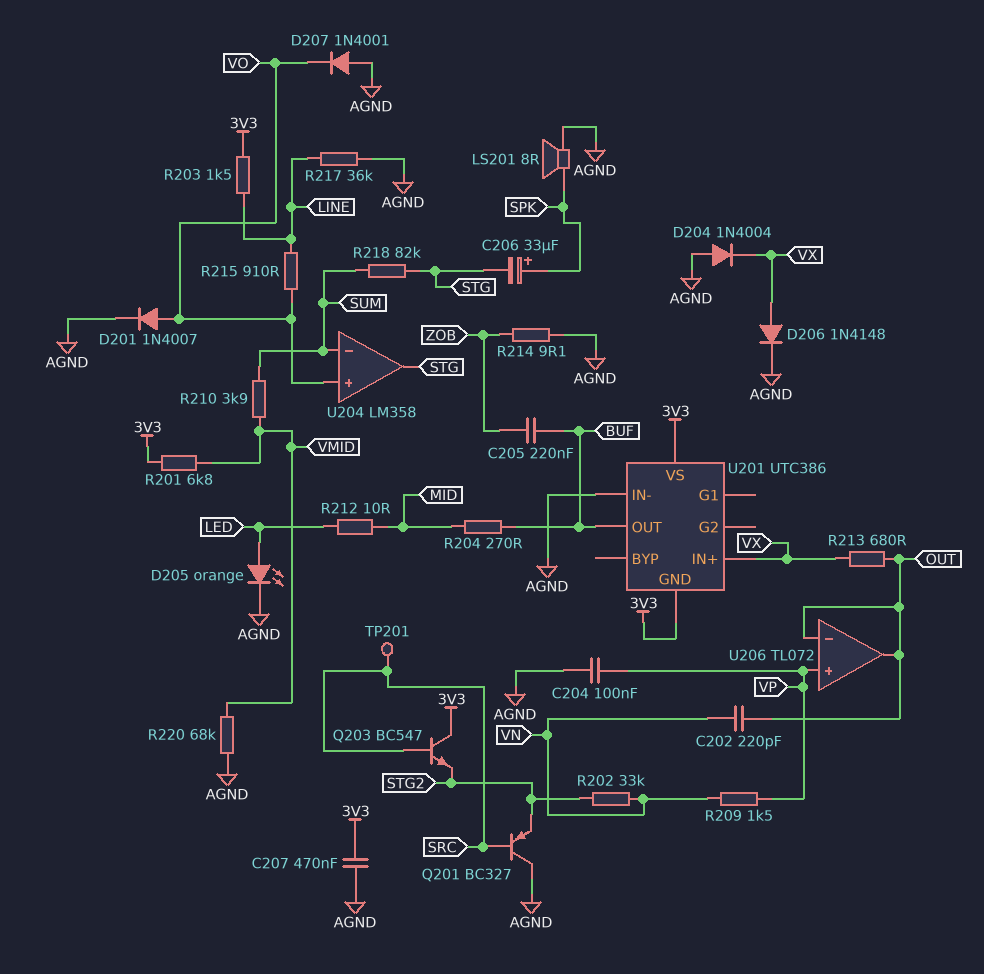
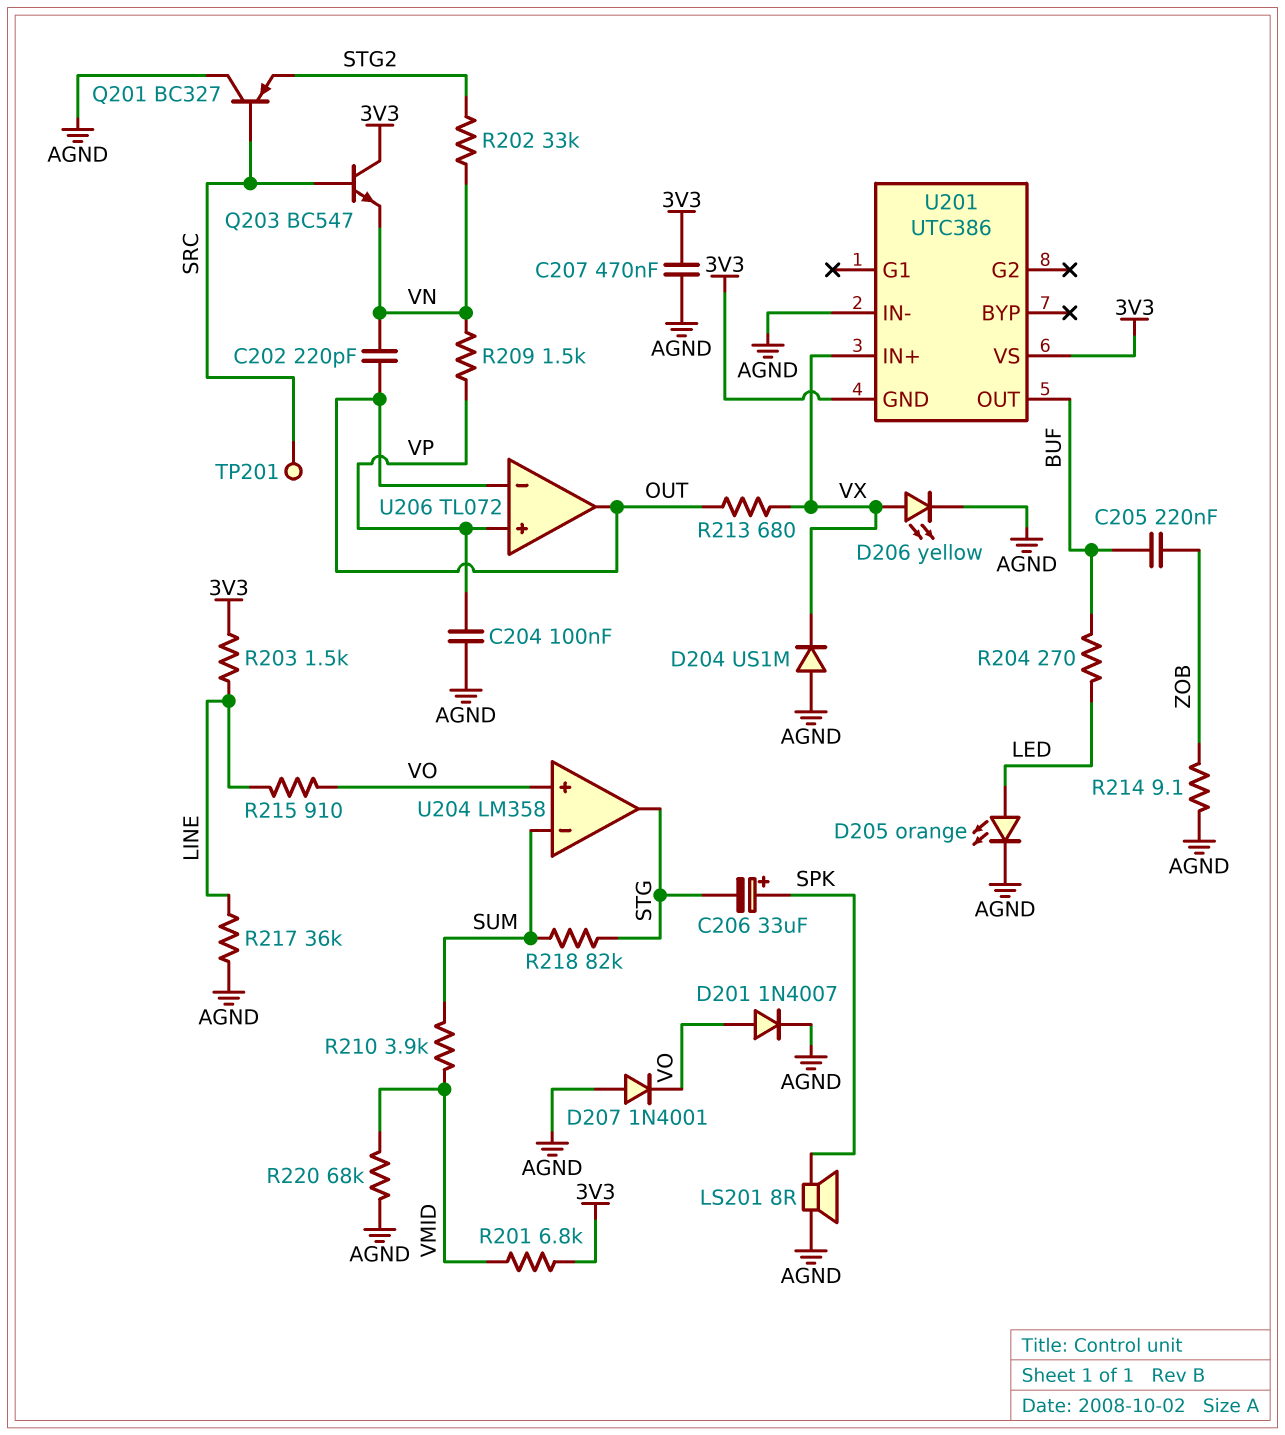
D204: diode 1N4004 (A AGND, K VX) -> diode US1M (A AGND, K VX)
D206: diode 1N4148 (A VX, K AGND) -> LED yellow (A VX, K AGND)
Q203: NPN BC547 (B SRC, C 3V3, E STG2) -> NPN BC547 (B SRC, C 3V3, E VN)
R204: 270 (BUF, MID) -> 270 (BUF, LED)
R212: 10 (LED, MID) -> none

